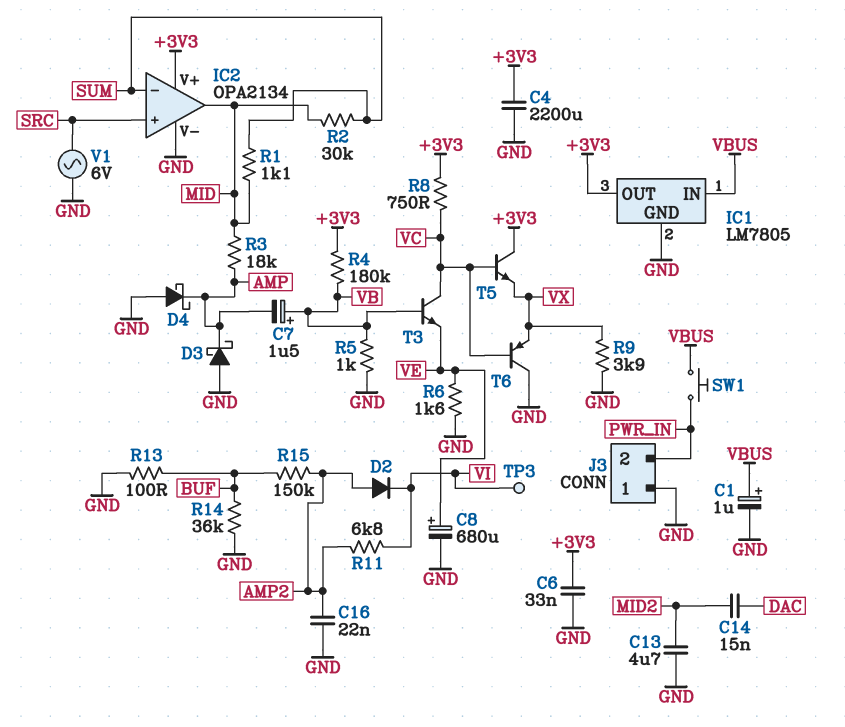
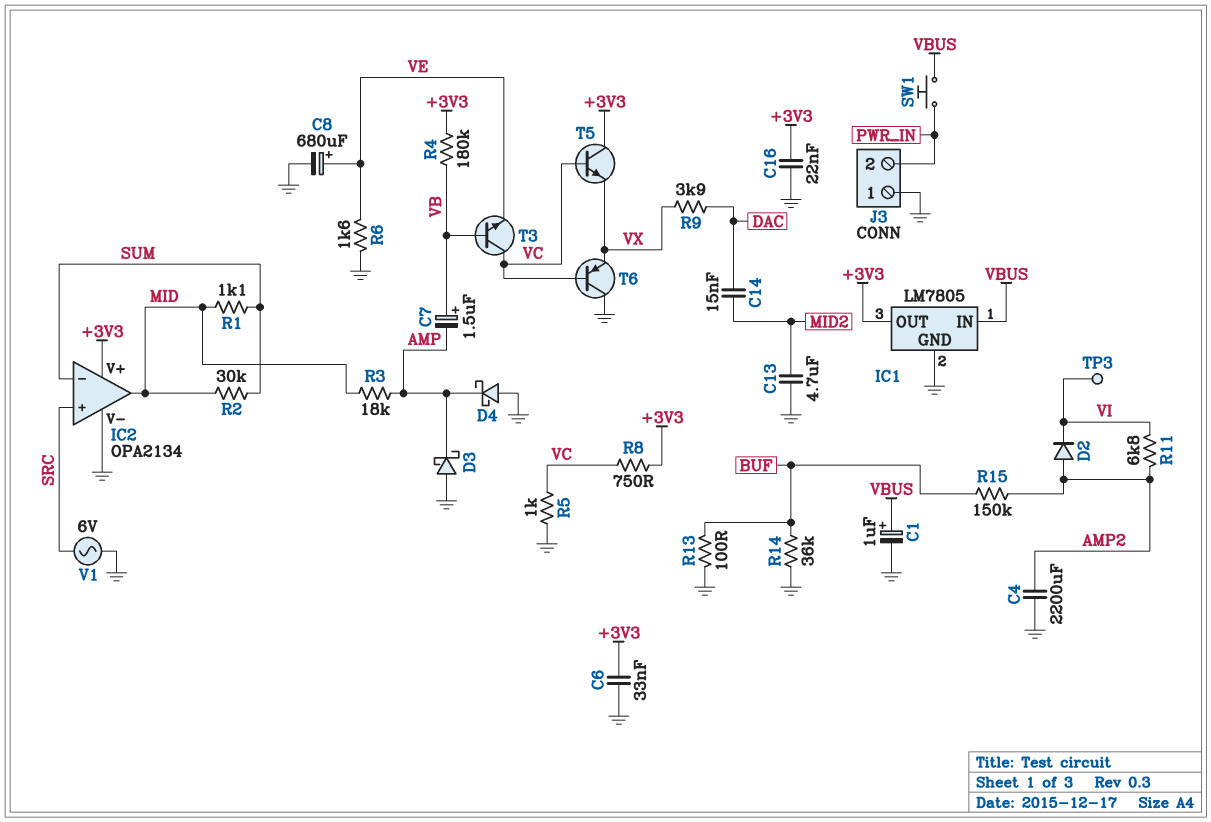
C4: 2200uF (+3V3, GND) -> 2200uF (AMP2, GND)
C16: 22nF (AMP2, GND) -> 22nF (+3V3, GND)
R5: 1k (GND, VB) -> 1k (GND, VC)
R9: 3.9k (GND, VX) -> 3.9k (DAC, VX)

